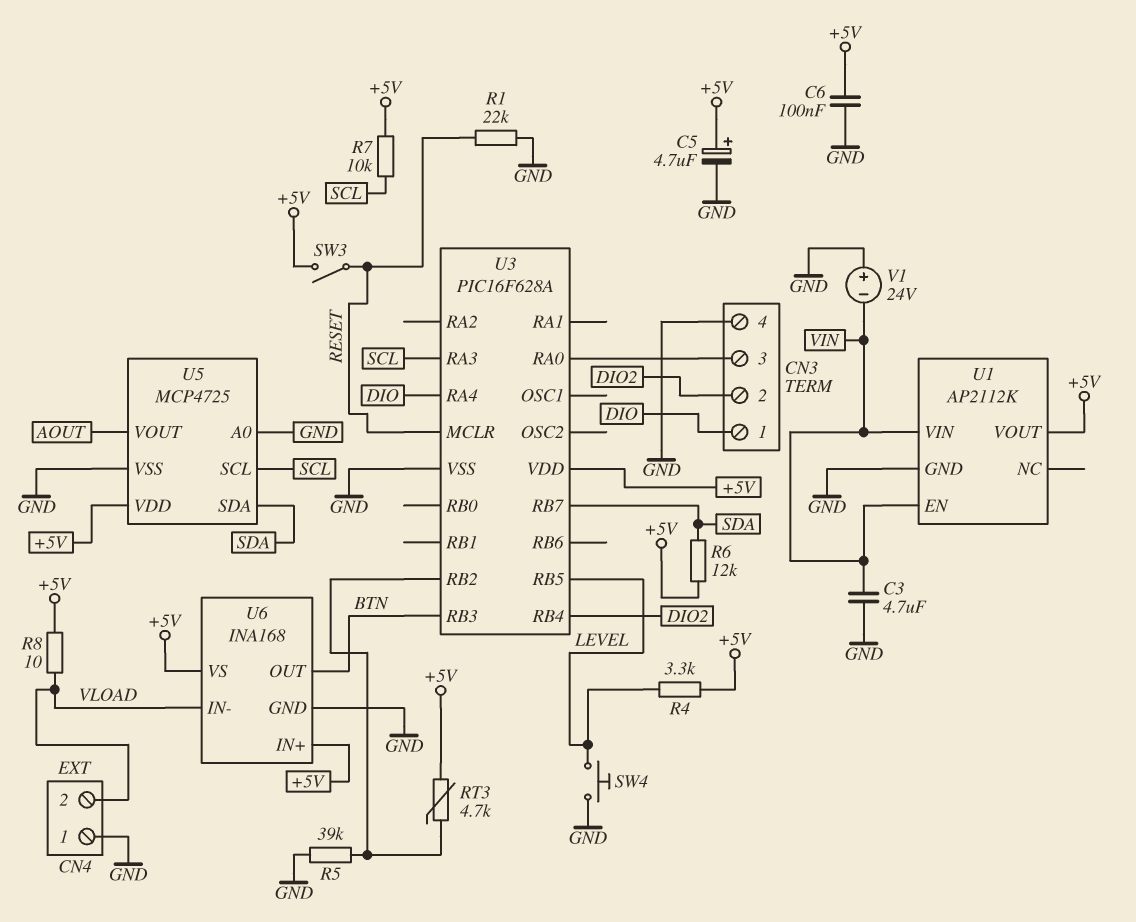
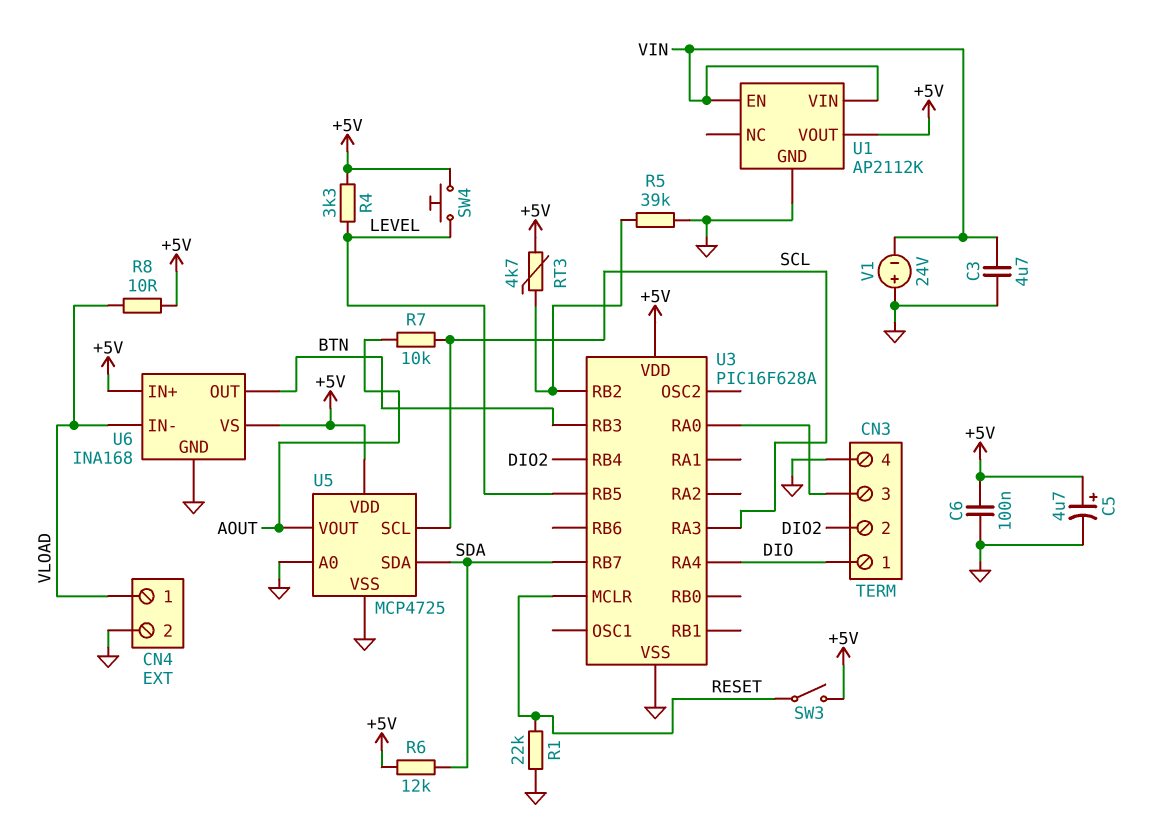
CN4 pin 1: GND -> VLOAD
CN4 pin 2: VLOAD -> GND
R7: 10k (+5V, SCL) -> 10k (AOUT, SCL)
SW4: button (GND, LEVEL) -> button (+5V, LEVEL)

